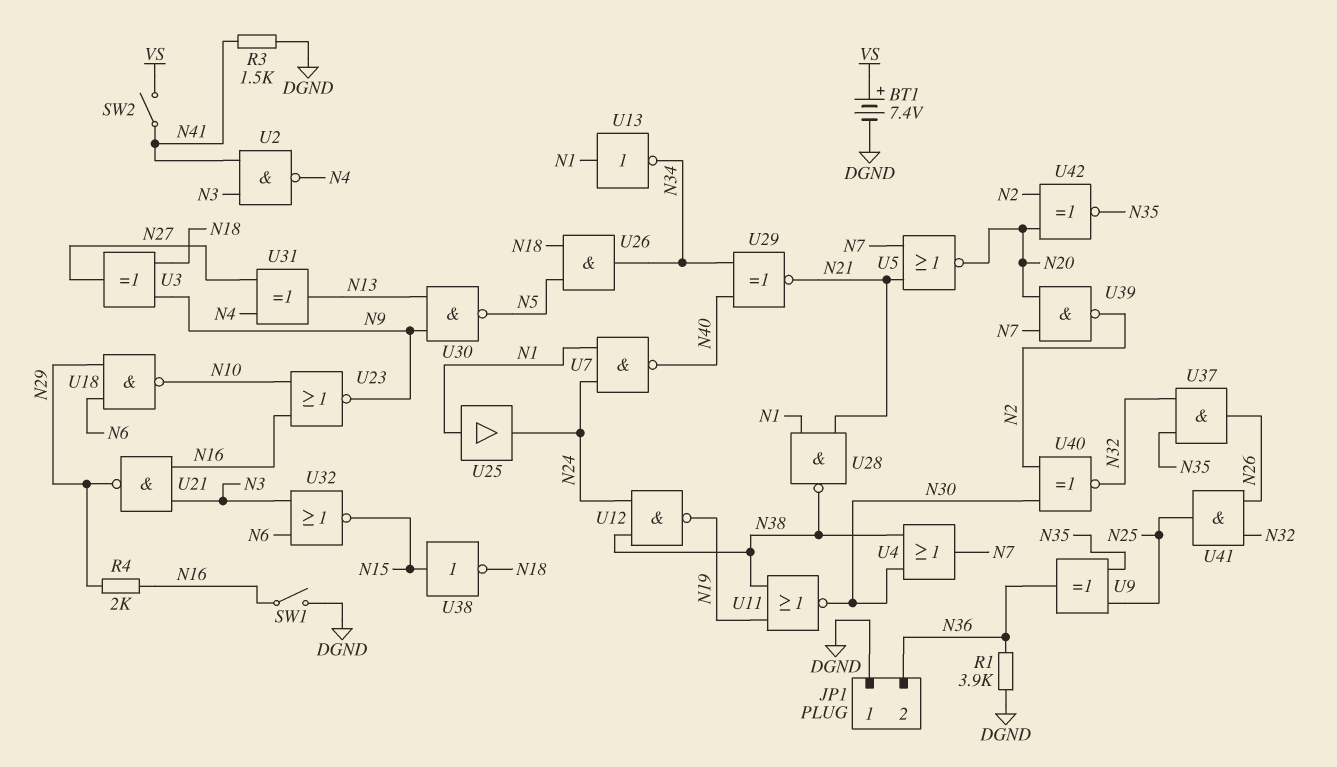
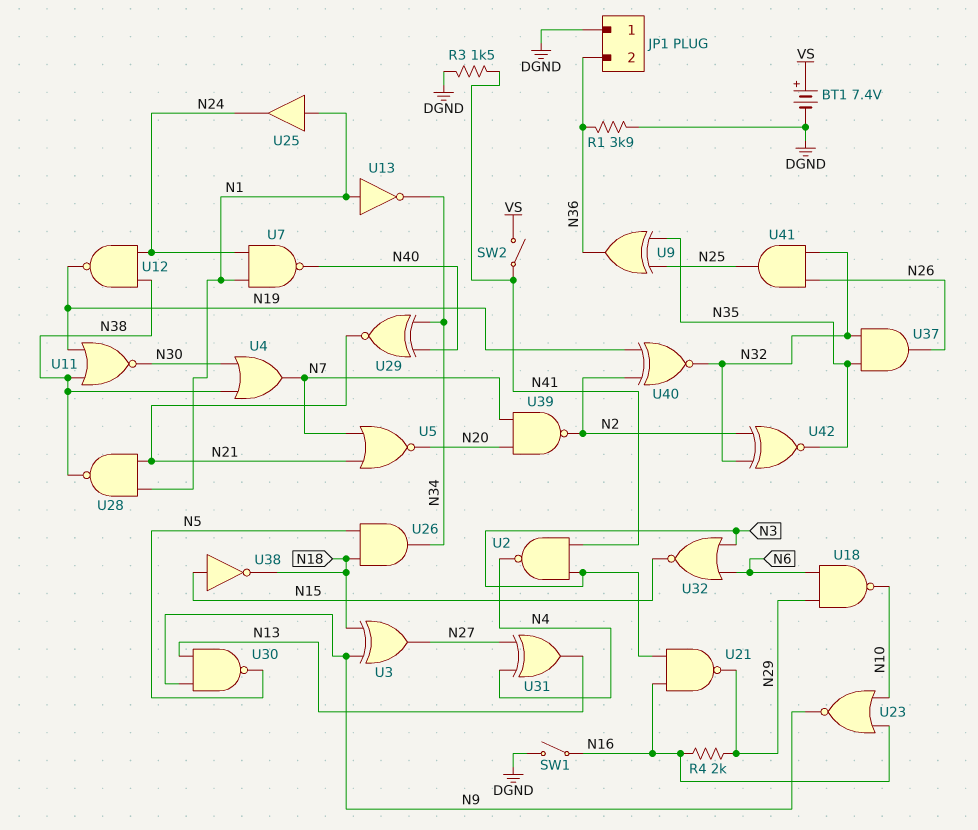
U40: XNOR (in N2, in N30, out N32) -> XNOR (in N2, in N19, out N32)
U42: XNOR (in N2, in N20, out N35) -> XNOR (in N2, in N32, out N35)

